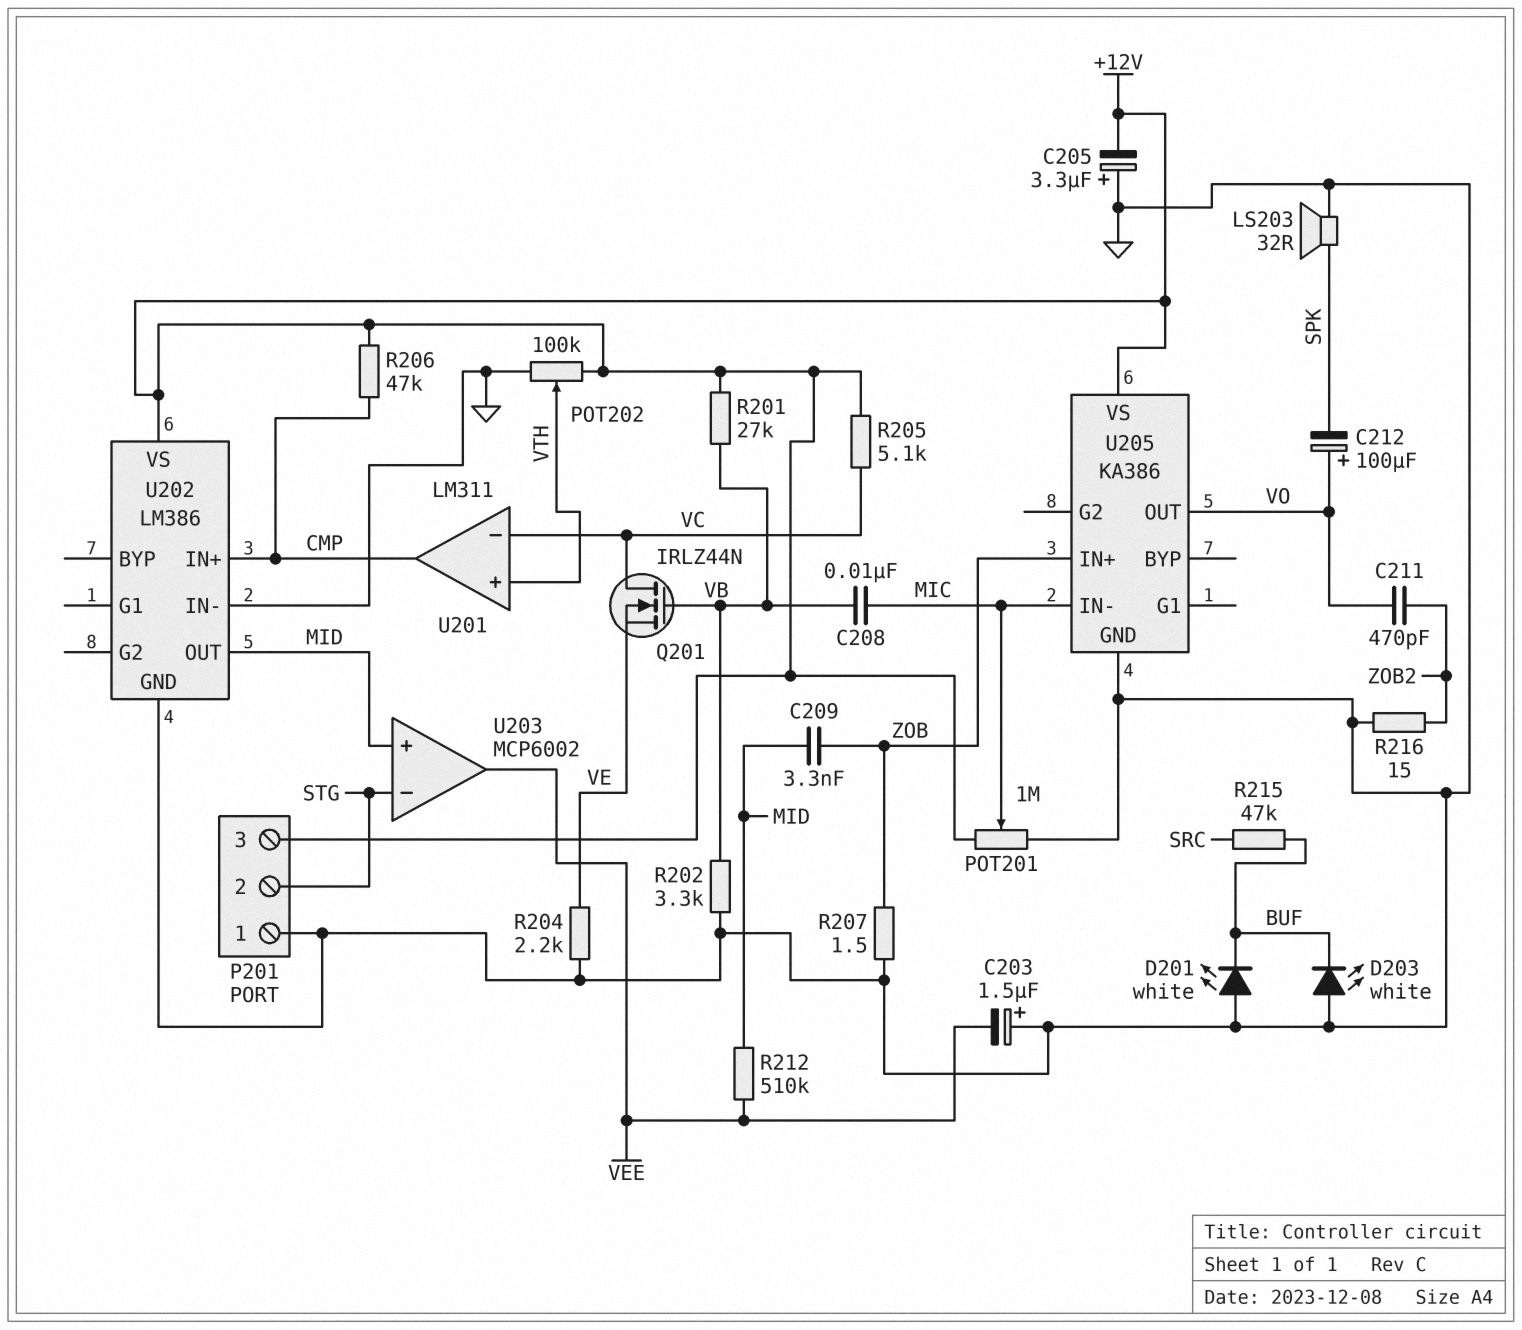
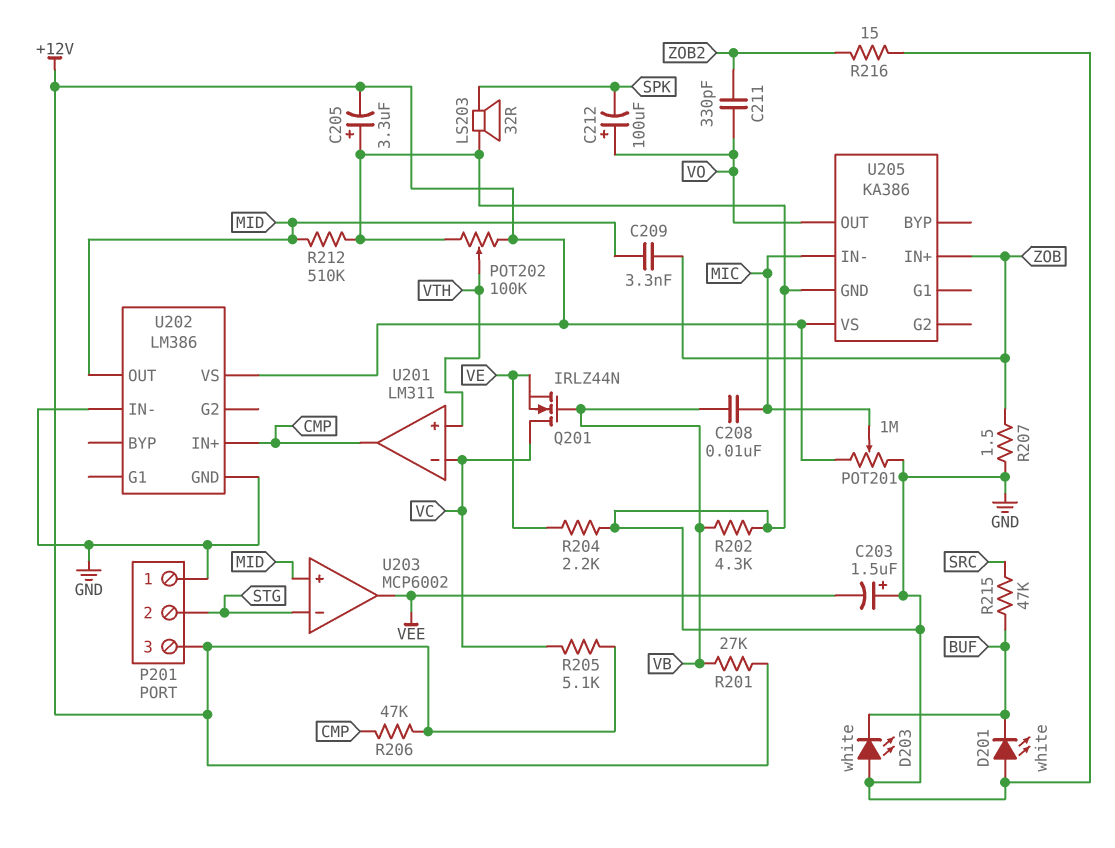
C211: 470pF (VO, ZOB2) -> 330pF (VO, ZOB2)
R202: 3.3k (GND, VB) -> 4.3k (GND, VB)
R212: 510k (MID, VEE) -> 510k (GND, MID)

